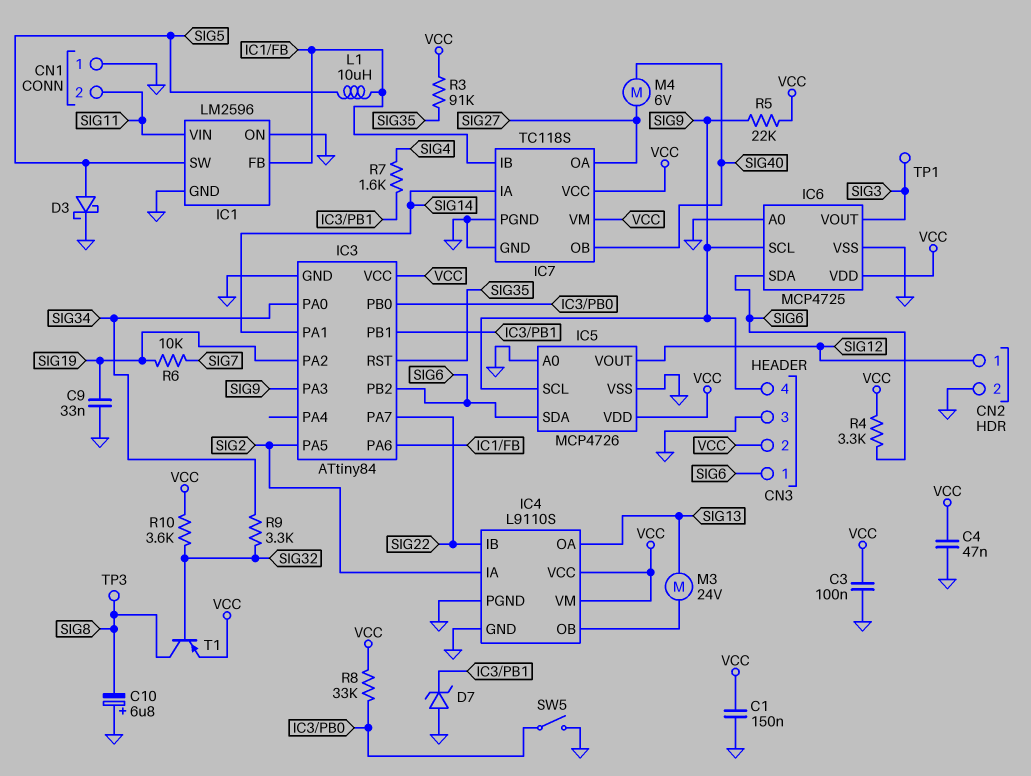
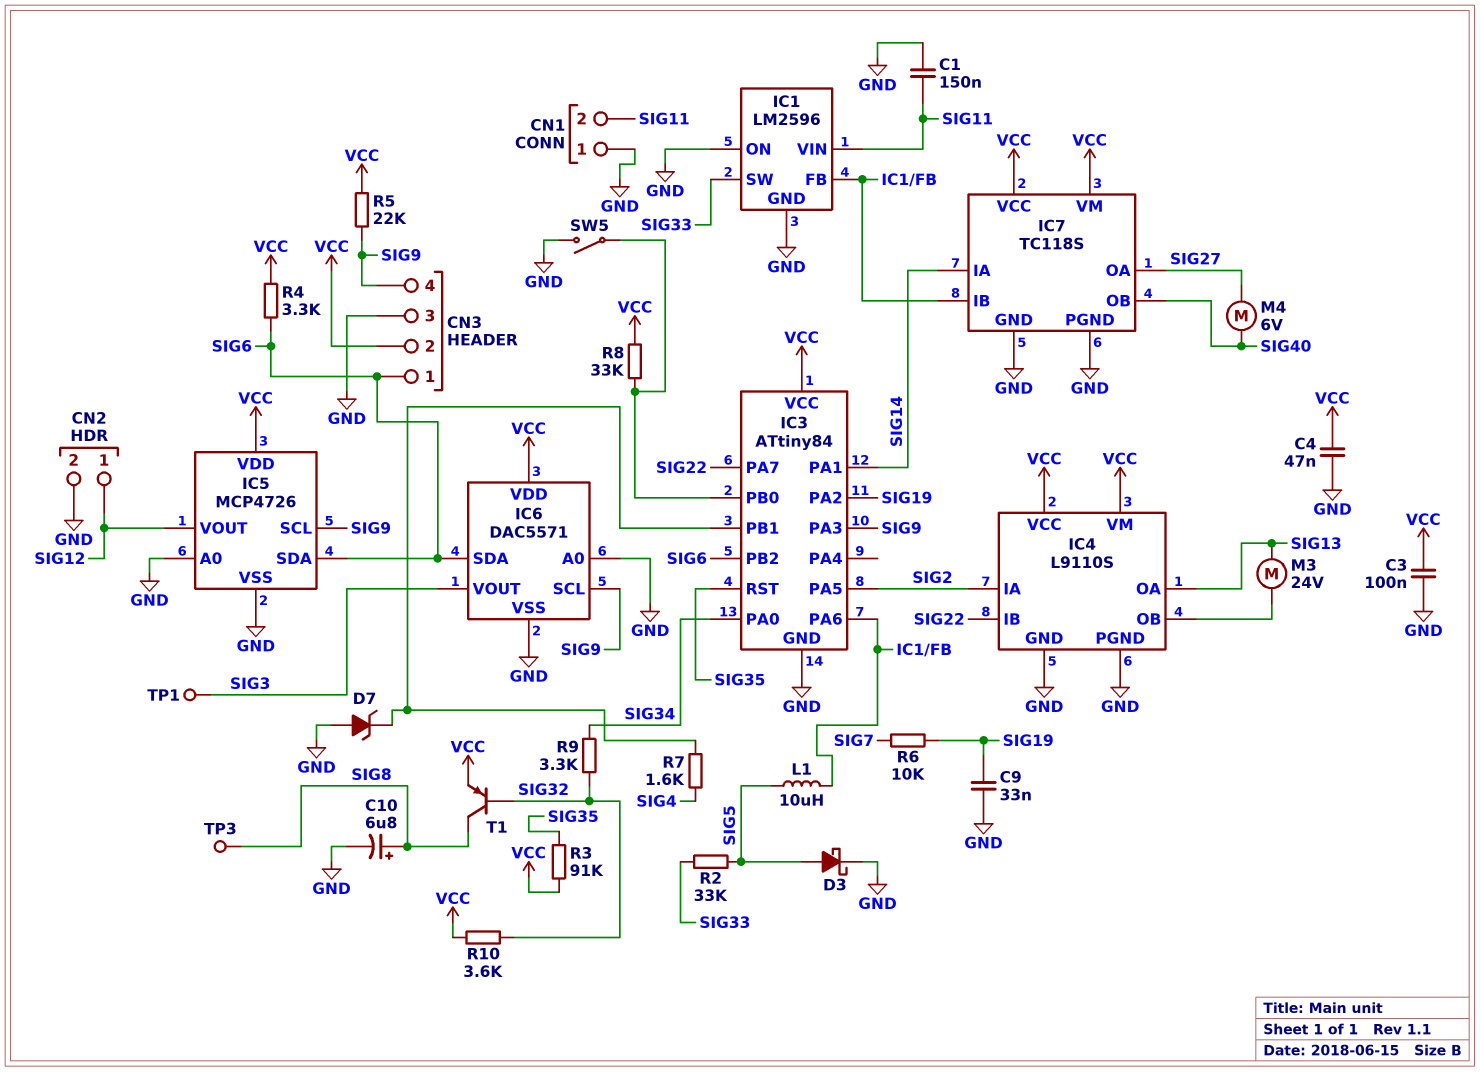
C1: 150nF (GND, VCC) -> 150nF (GND, SIG11)
C10: 6.8uF (plus GND, minus SIG8) -> 6.8uF (plus SIG8, minus GND)
IC1 pin SW: SIG5 -> SIG33
IC6: MCP4725 -> DAC5571
R2: none -> 33k (SIG5, SIG33)

